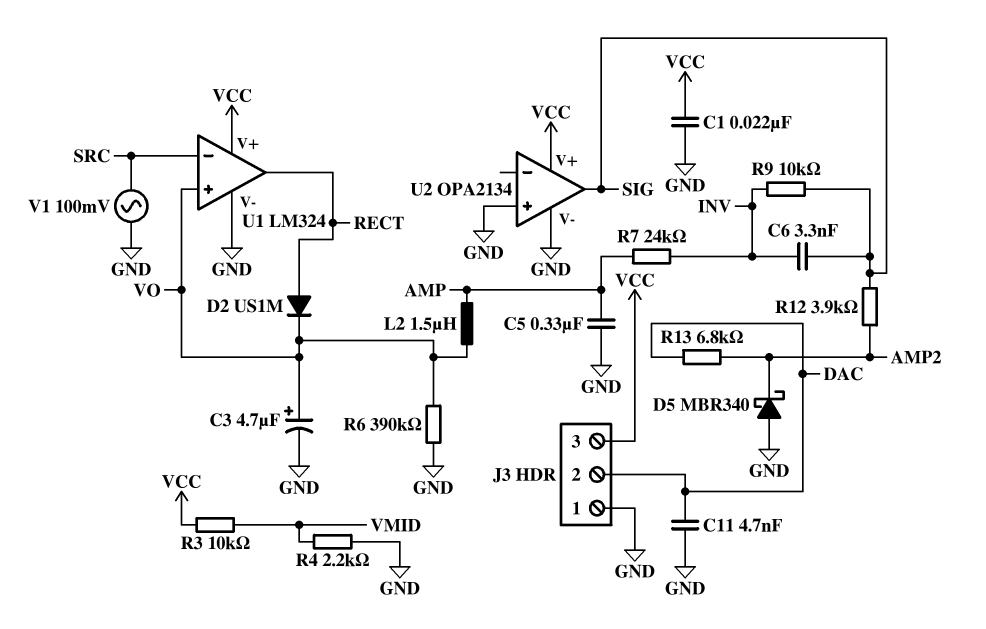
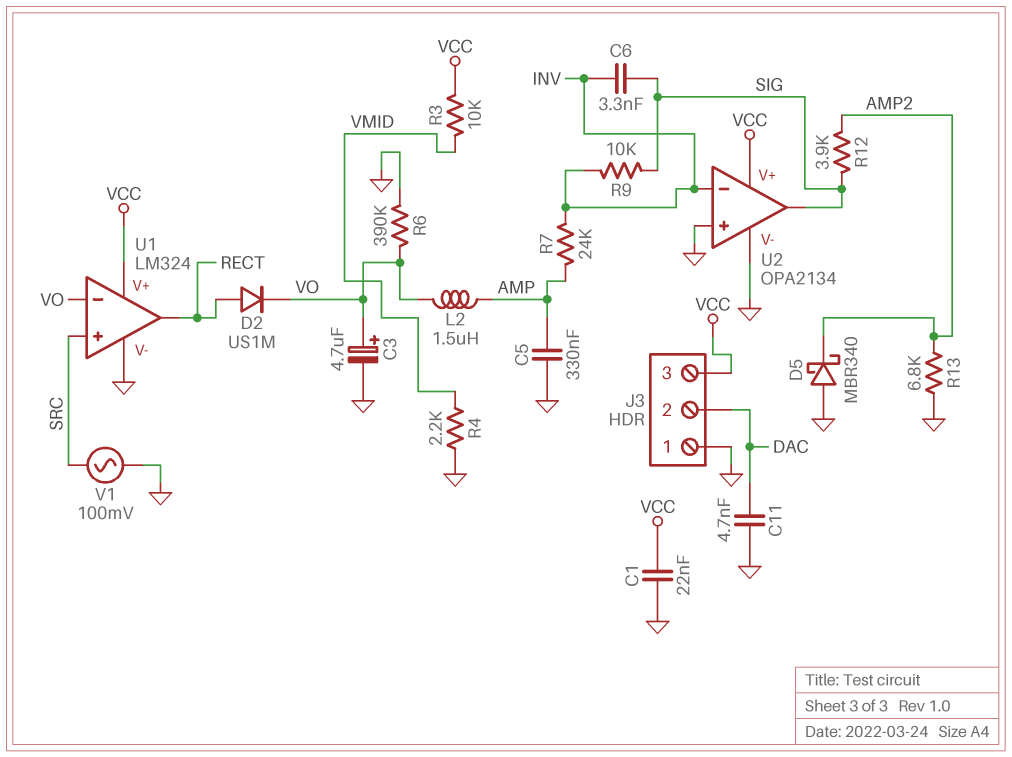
R13: 6.8k (AMP2, DAC) -> 6.8k (AMP2, GND)
U1 pin in+: VO -> SRC
U1 pin in-: SRC -> VO
U2 pin in-: none -> INV

